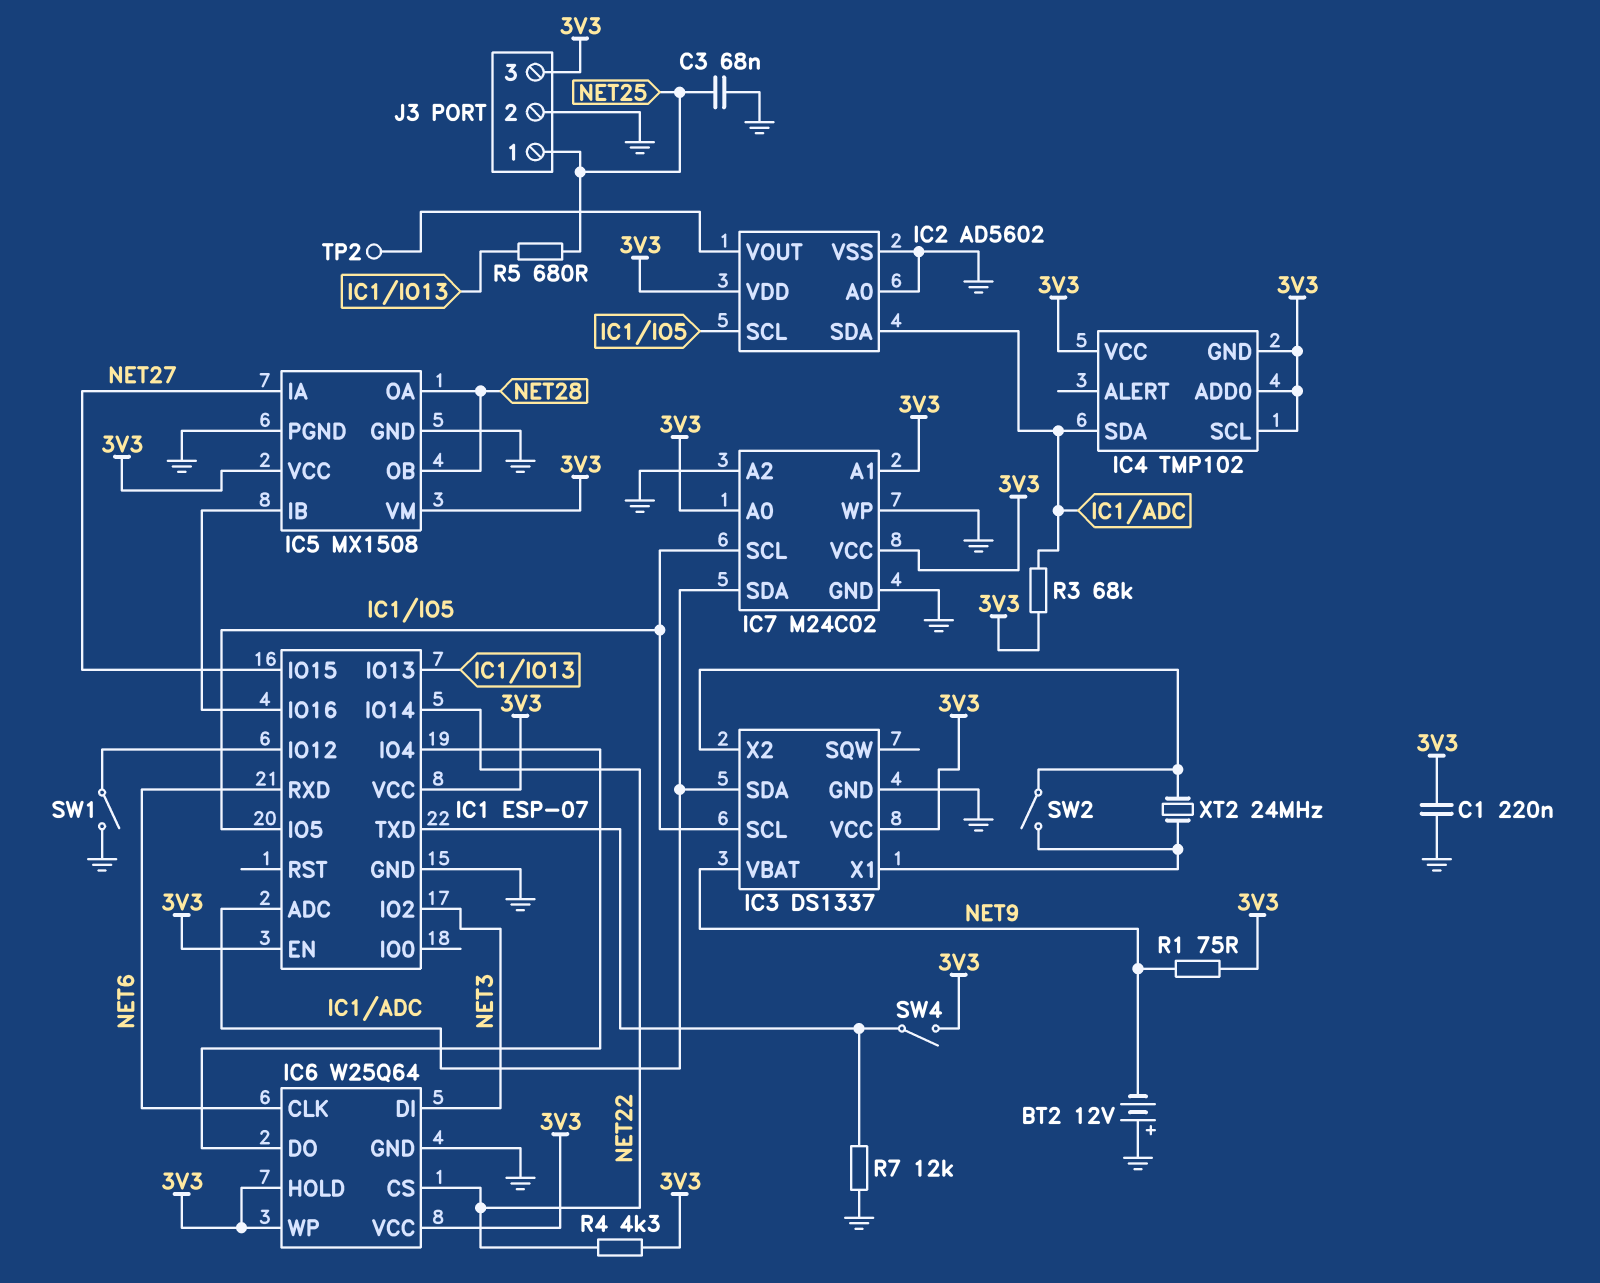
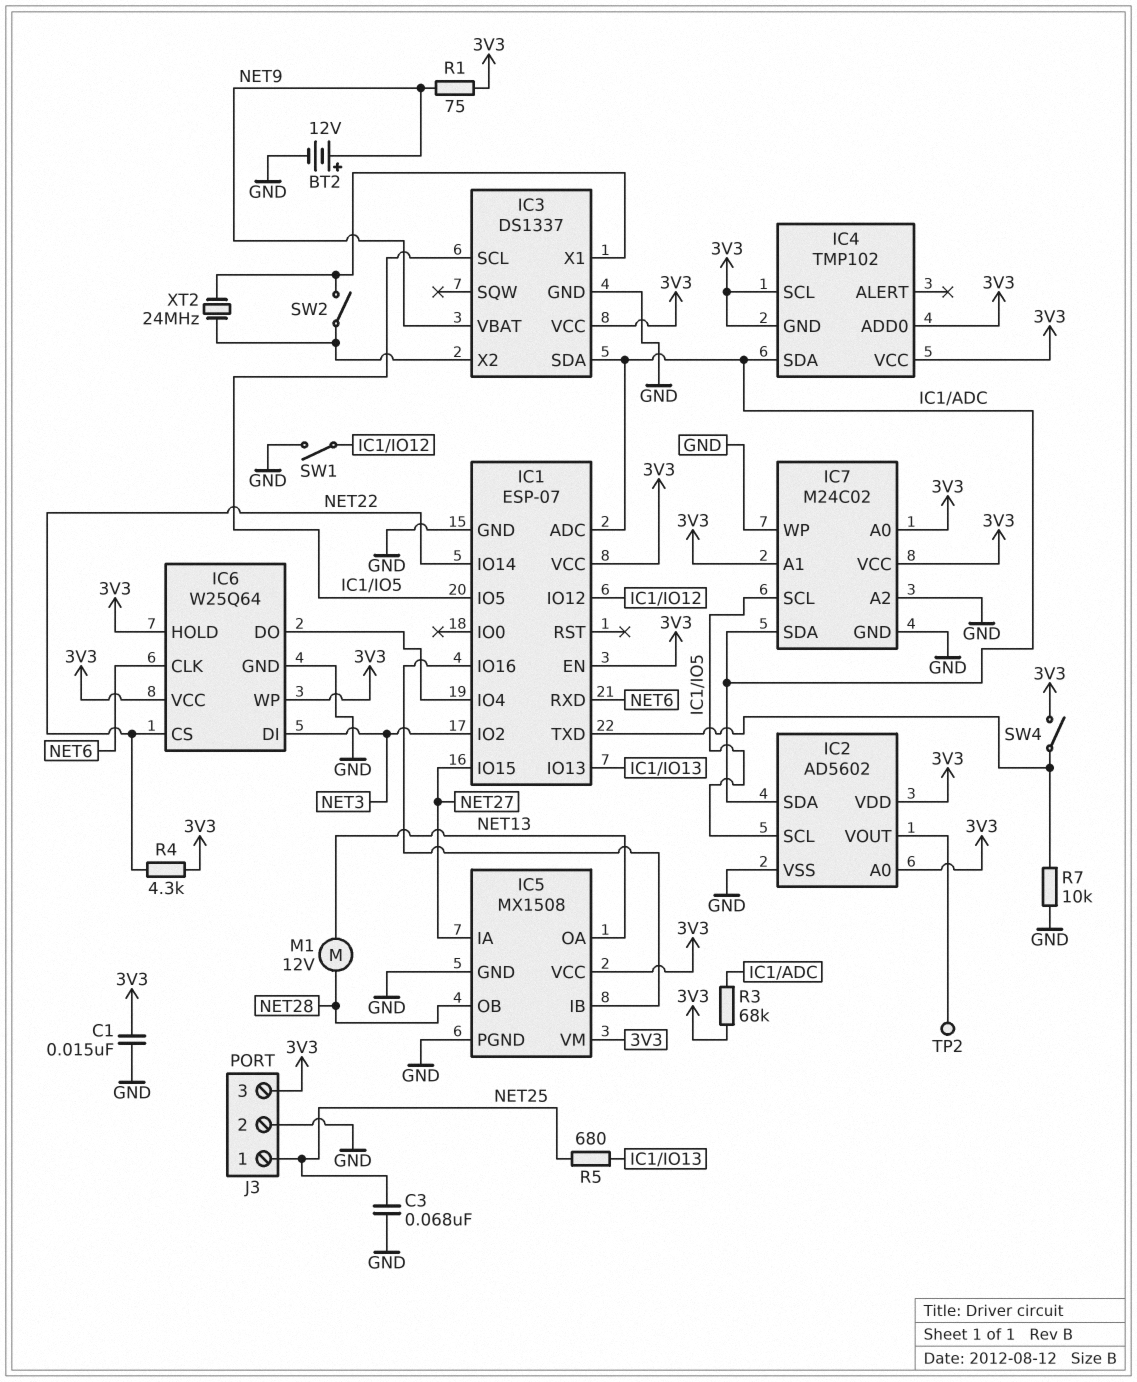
BT2: 12V (plus GND, minus NET9) -> 12V (plus NET9, minus GND)
C1: 220nF (3V3, GND) -> 15nF (3V3, GND)
IC2 pin A0: GND -> 3V3
IC5 pin OA: NET28 -> NET13
M1: none -> motor 12V (NET13, NET28)
R7: 12k (GND, IC1/TXD) -> 10k (GND, IC1/TXD)

